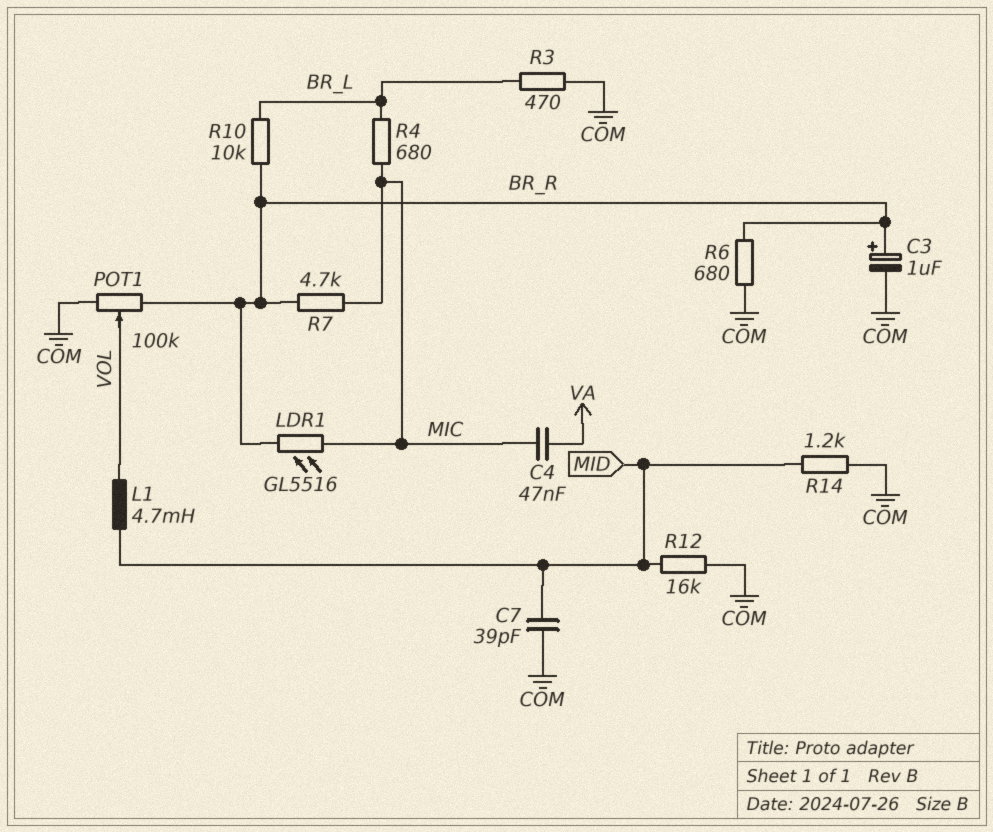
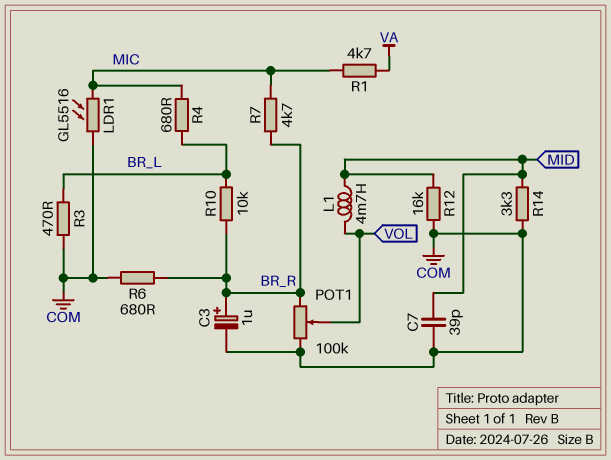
C4: 47nF (MIC, VA) -> none
LDR1: GL5516 (BR_R, MIC) -> GL5516 (COM, MIC)
R1: none -> 4.7k (MIC, VA)
R14: 1.2k (COM, MID) -> 3.3k (COM, MID)

